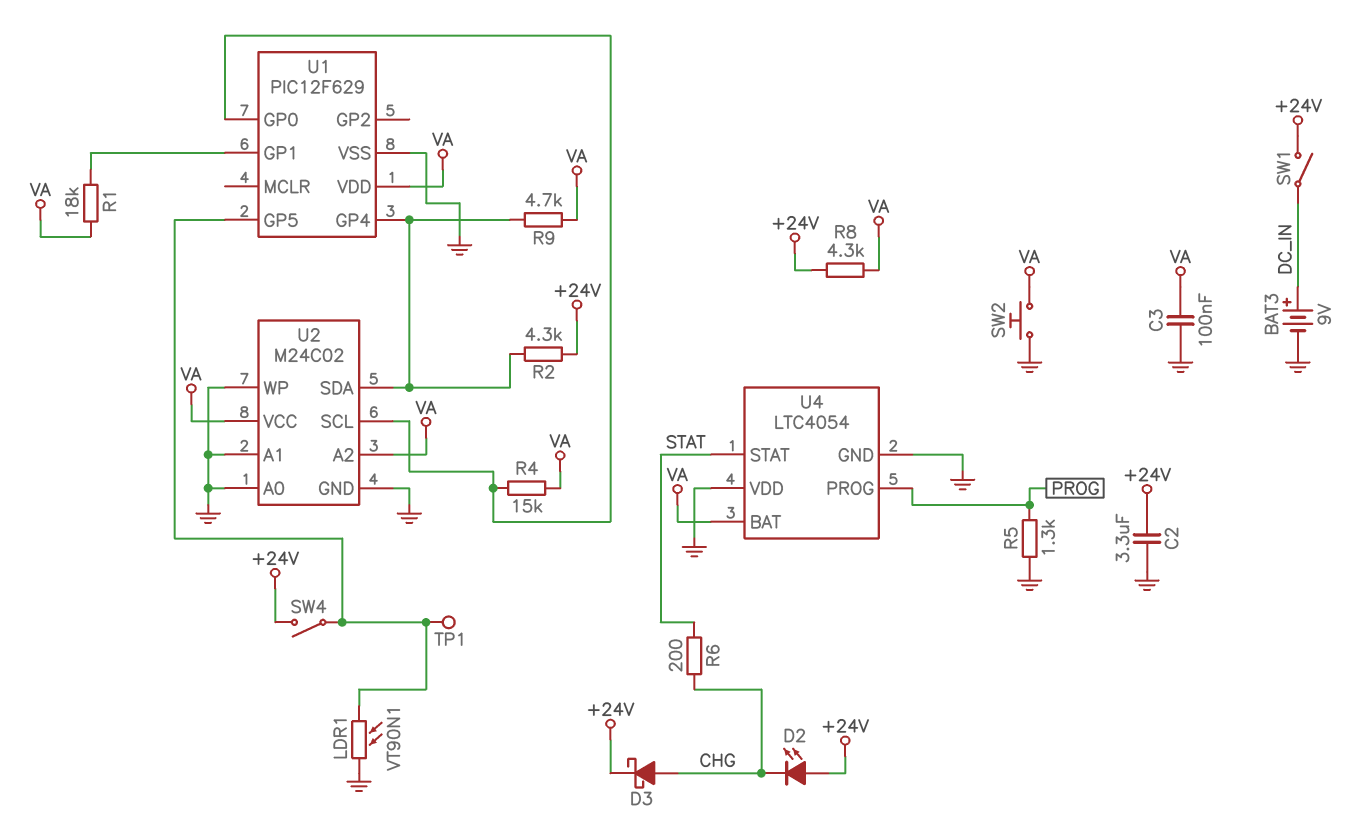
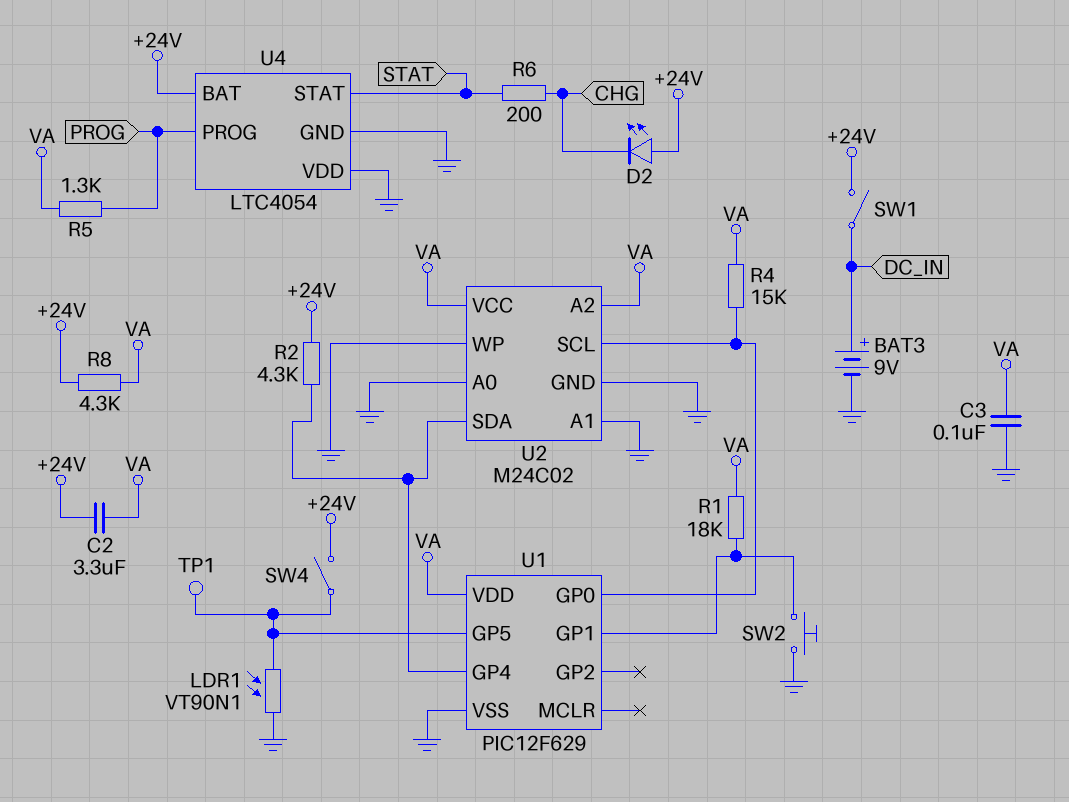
C2: 3.3uF (+24V, GND) -> 3.3uF (+24V, VA)
D3: schottky (A CHG, K +24V) -> none
R5: 1.3k (GND, PROG) -> 1.3k (PROG, VA)
R9: 4.7k (U1/GP4, VA) -> none
SW2: button (GND, VA) -> button (GND, U1/GP1)
U4 pin BAT: VA -> +24V

